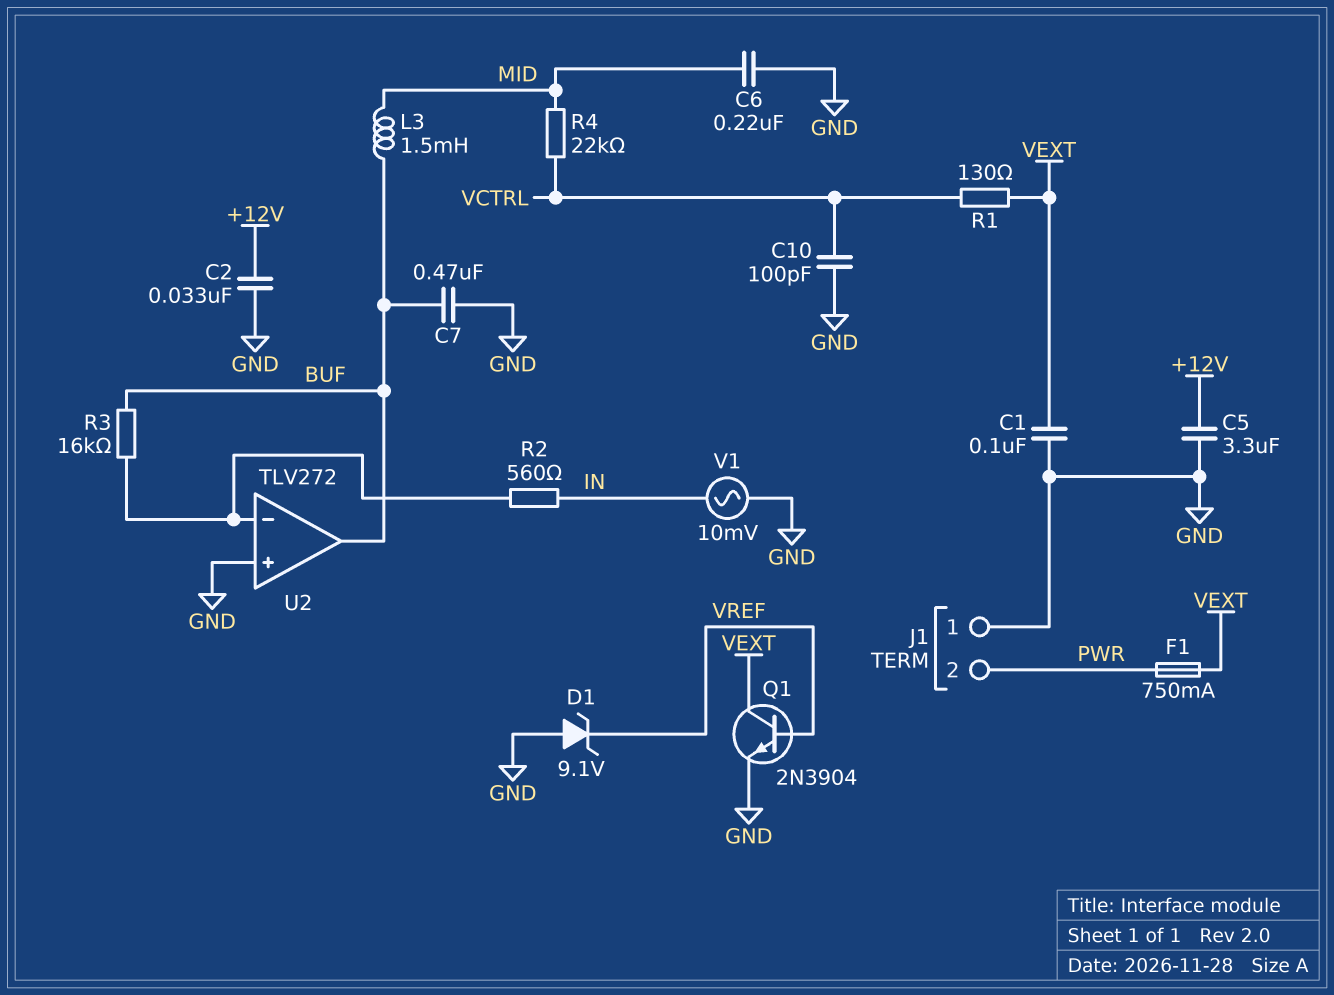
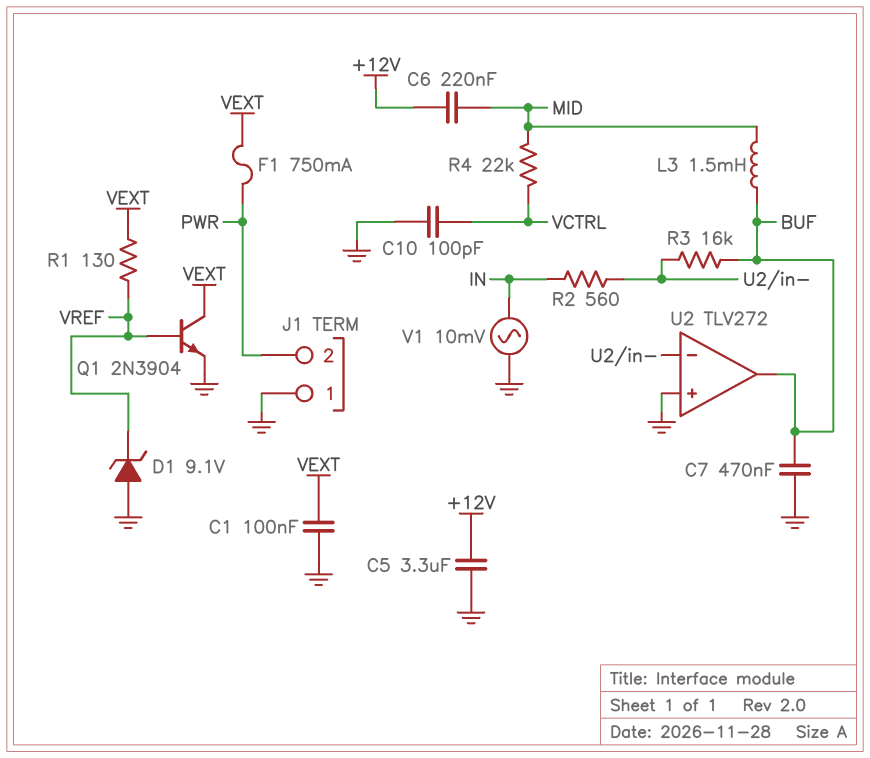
C2: 33nF (+12V, GND) -> none
C6: 220nF (GND, MID) -> 220nF (+12V, MID)
R1: 130 (VCTRL, VEXT) -> 130 (VEXT, VREF)

